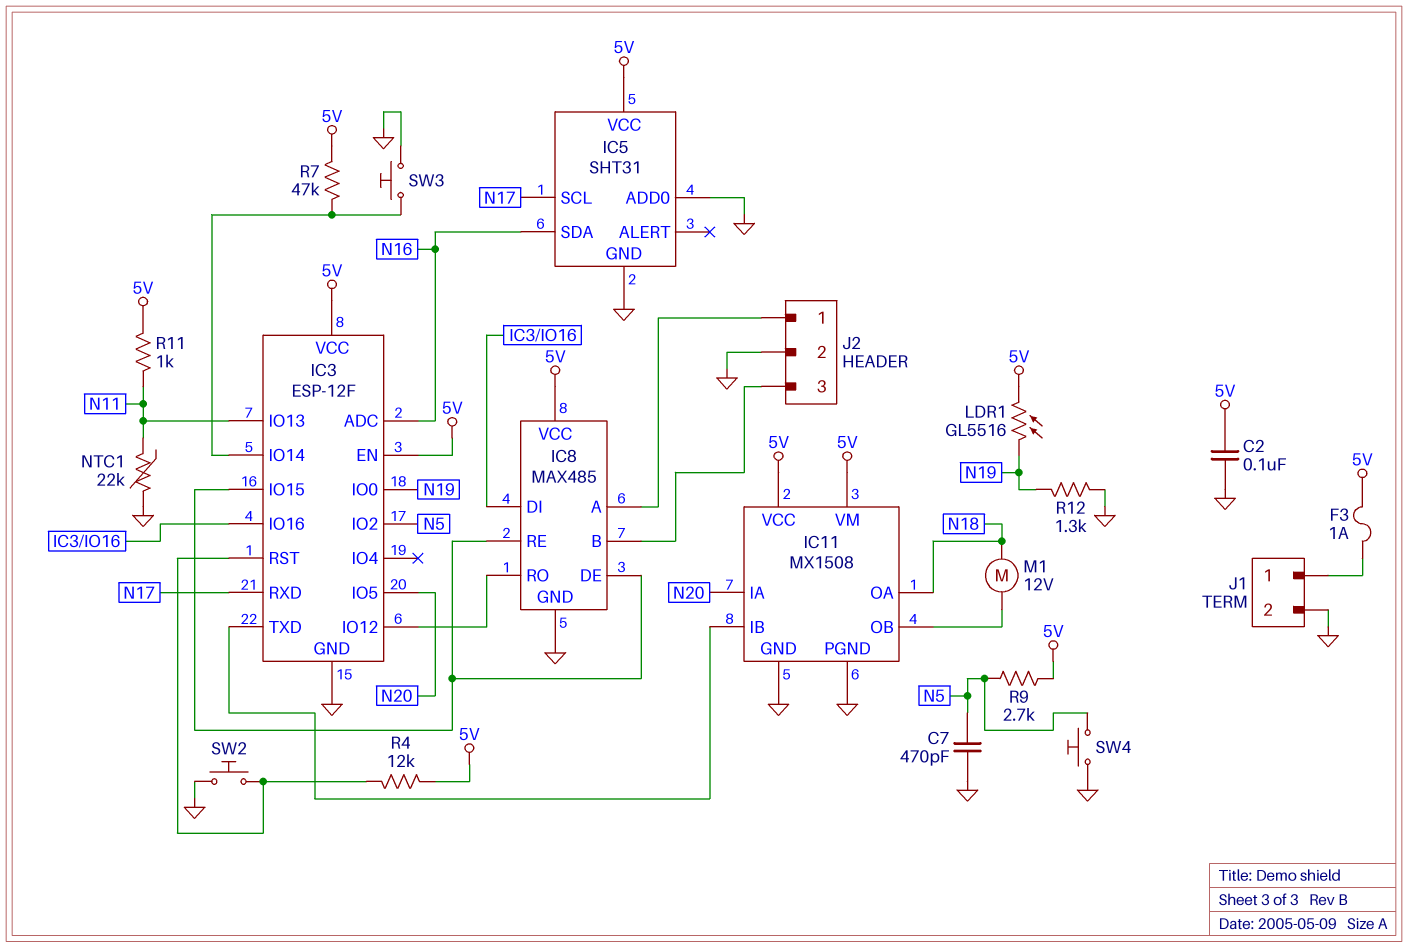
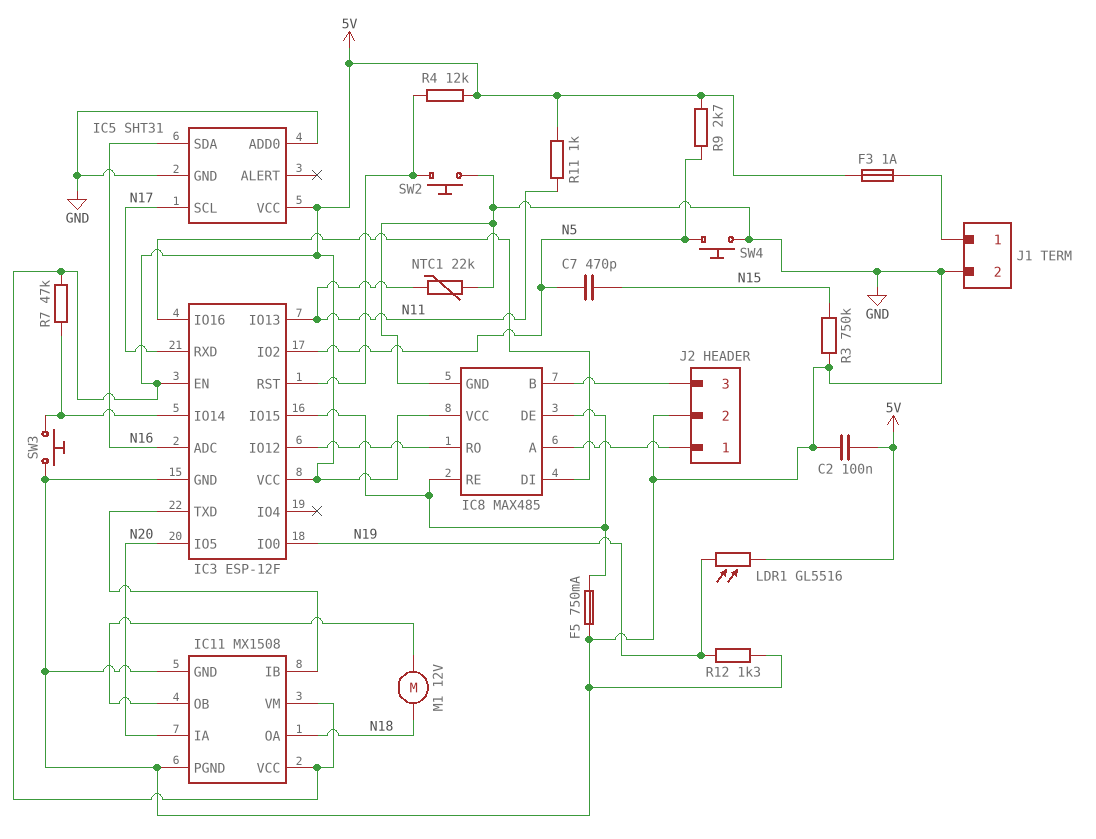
C7: 470pF (GND, N5) -> 470pF (N5, N15)
F5: none -> 750mA (GND, IC3/IO15)
R3: none -> 750k (GND, N15)

